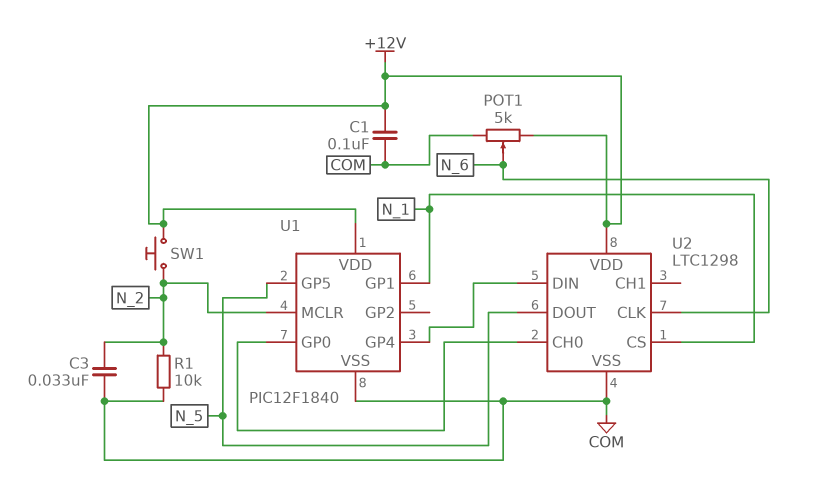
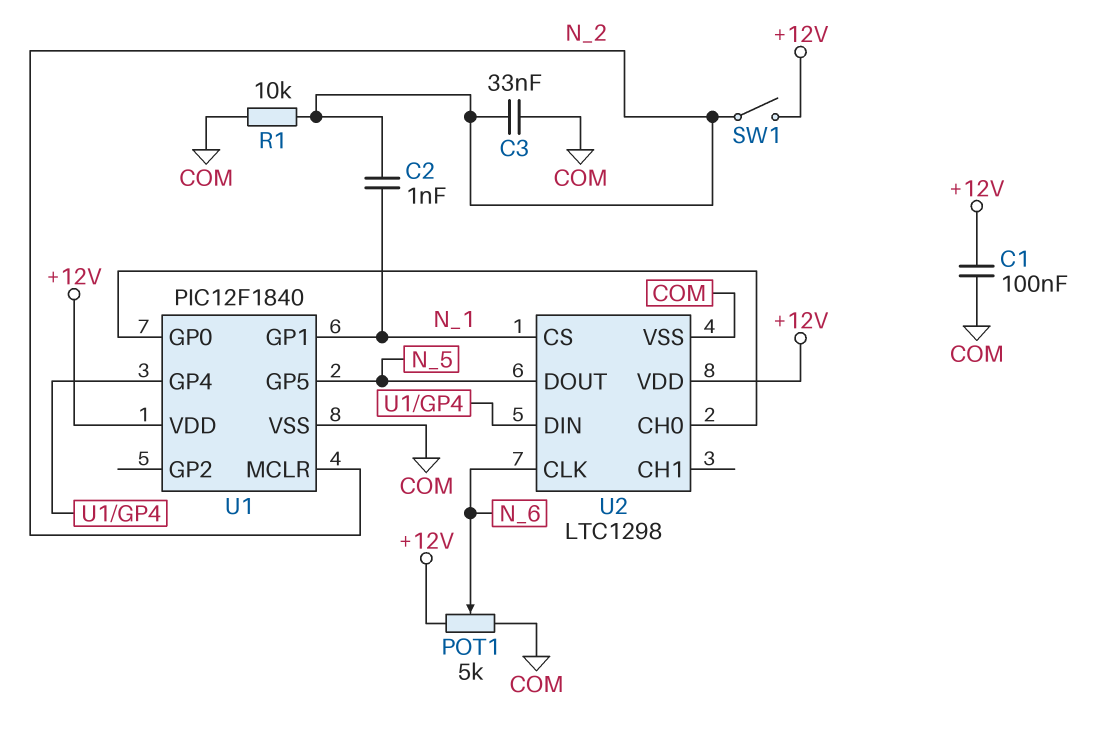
C2: none -> 1nF (N_1, N_2)
SW1: button (+12V, N_2) -> switch (+12V, N_2)

